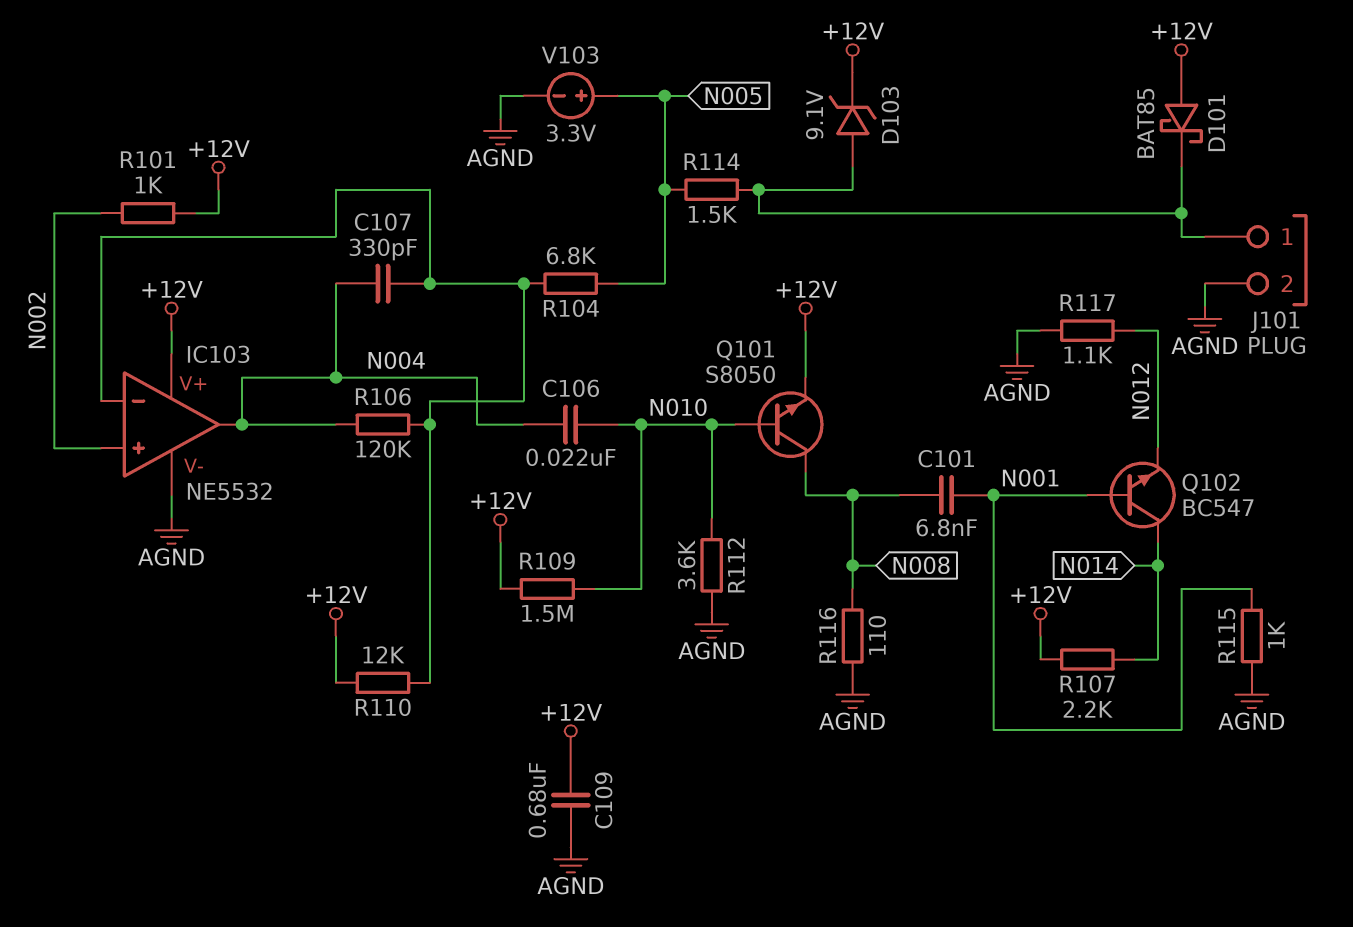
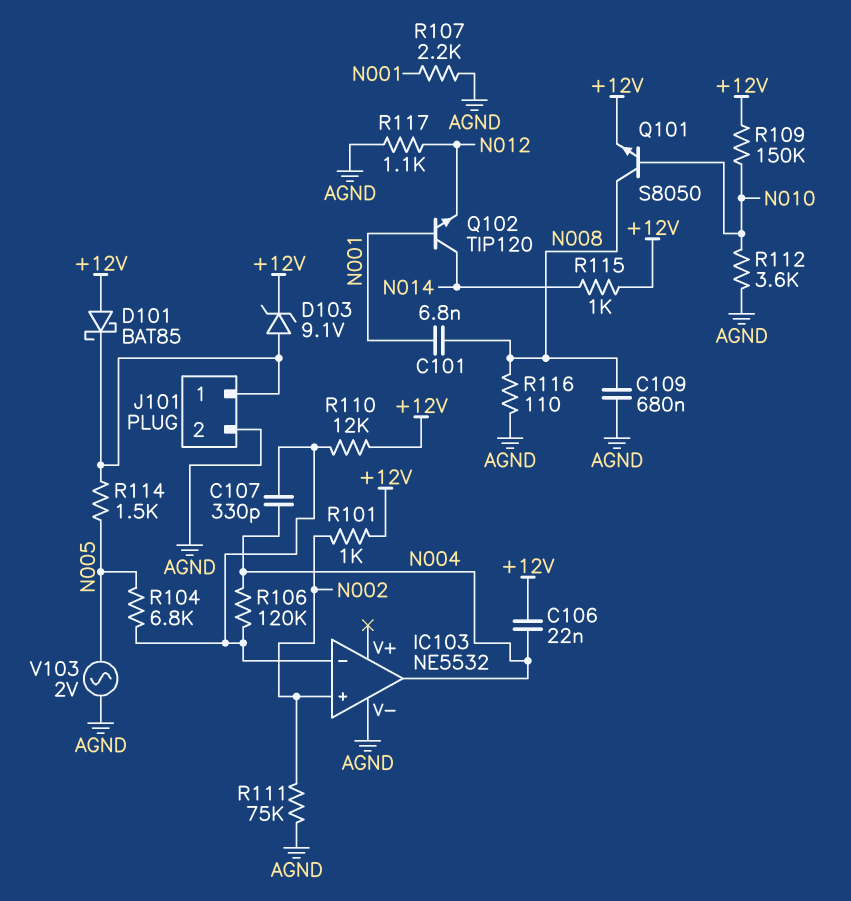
C106: 22nF (N004, N010) -> 22nF (+12V, N004)
C109: 680nF (+12V, AGND) -> 680nF (AGND, N008)
IC103 pin V+: +12V -> none
Q102: NPN BC547 (B N001, C N014, E N012) -> NPN TIP120 (B N001, C N014, E N012)
R107: 2.2k (+12V, N014) -> 2.2k (AGND, N001)
R109: 1.5M (+12V, N010) -> 150k (+12V, N010)
R111: none -> 75k (AGND, N002)
R115: 1k (AGND, N001) -> 1k (+12V, N014)
V103: 3.3V (plus N005, minus AGND) -> AC 2V (AGND, N005)

